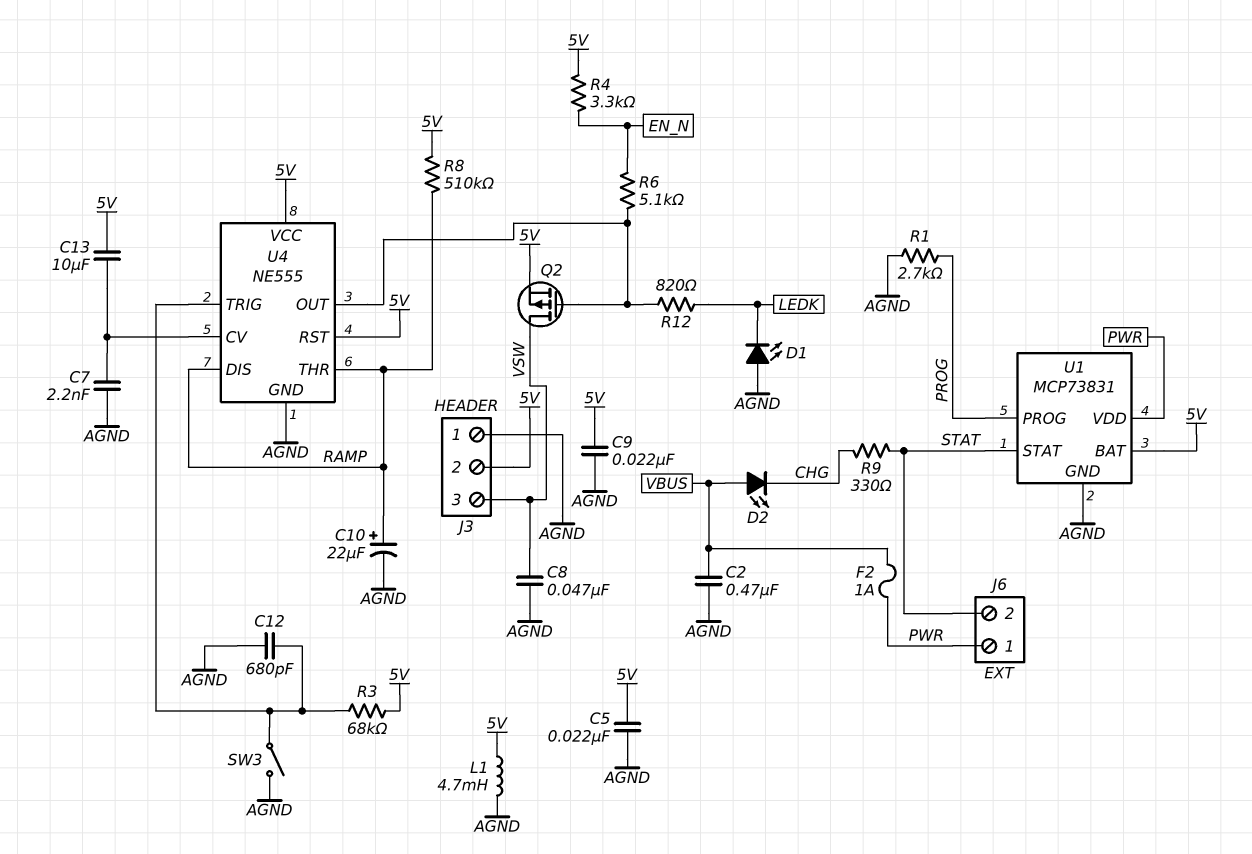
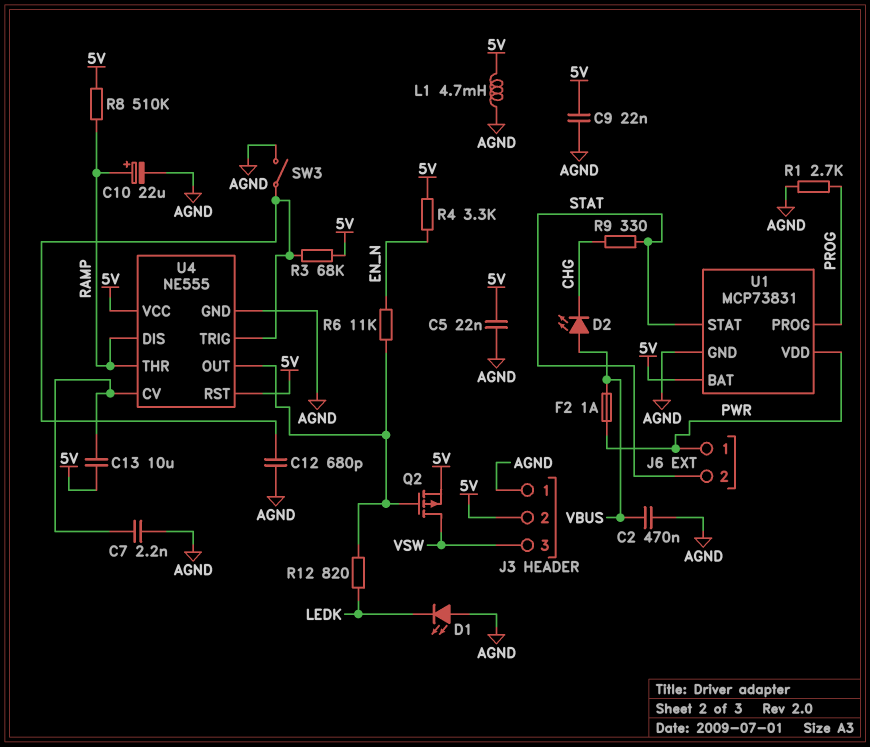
C8: 47nF (AGND, VSW) -> none
R6: 5.1k (EN_N, U4/OUT) -> 11k (EN_N, U4/OUT)

